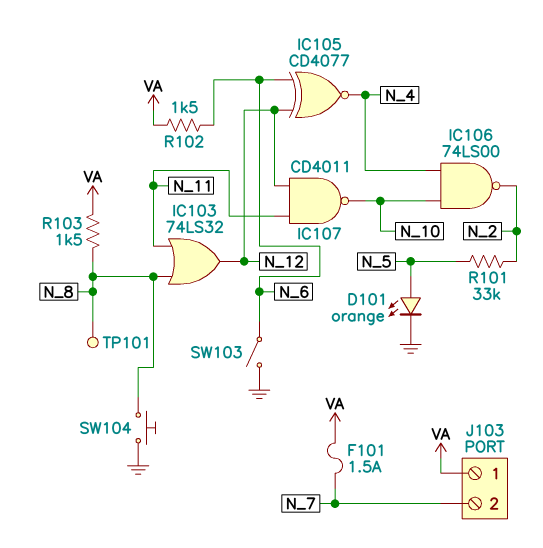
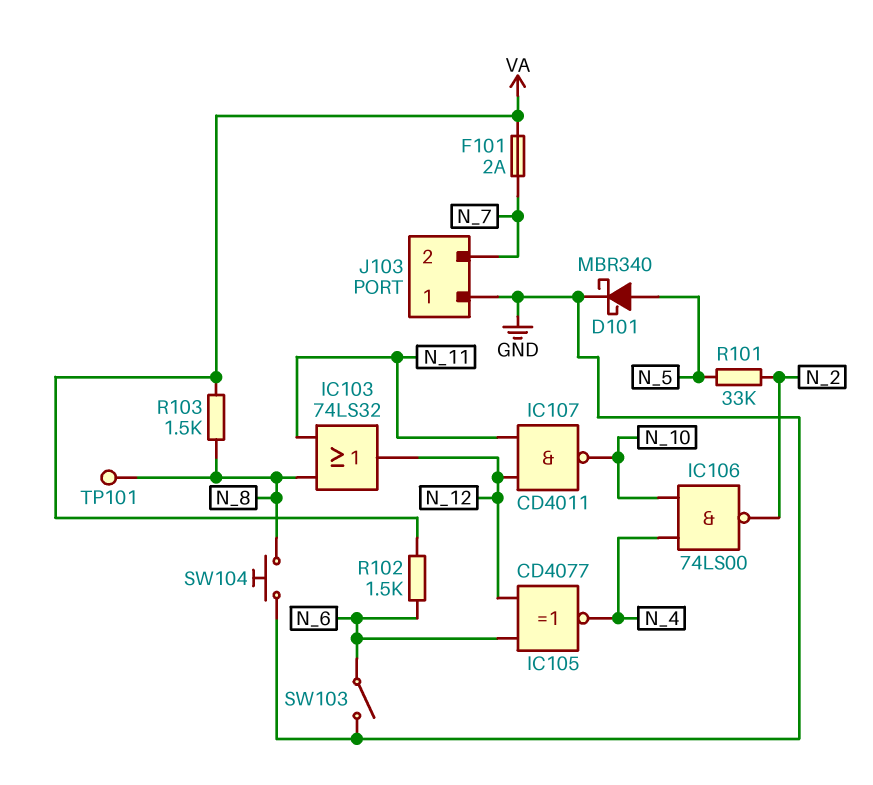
D101: LED orange (A N_5, K GND) -> schottky MBR340 (A N_5, K GND)
F101: 1.5A (N_7, VA) -> 2A (N_7, VA)
J103 pin 1: VA -> GND

